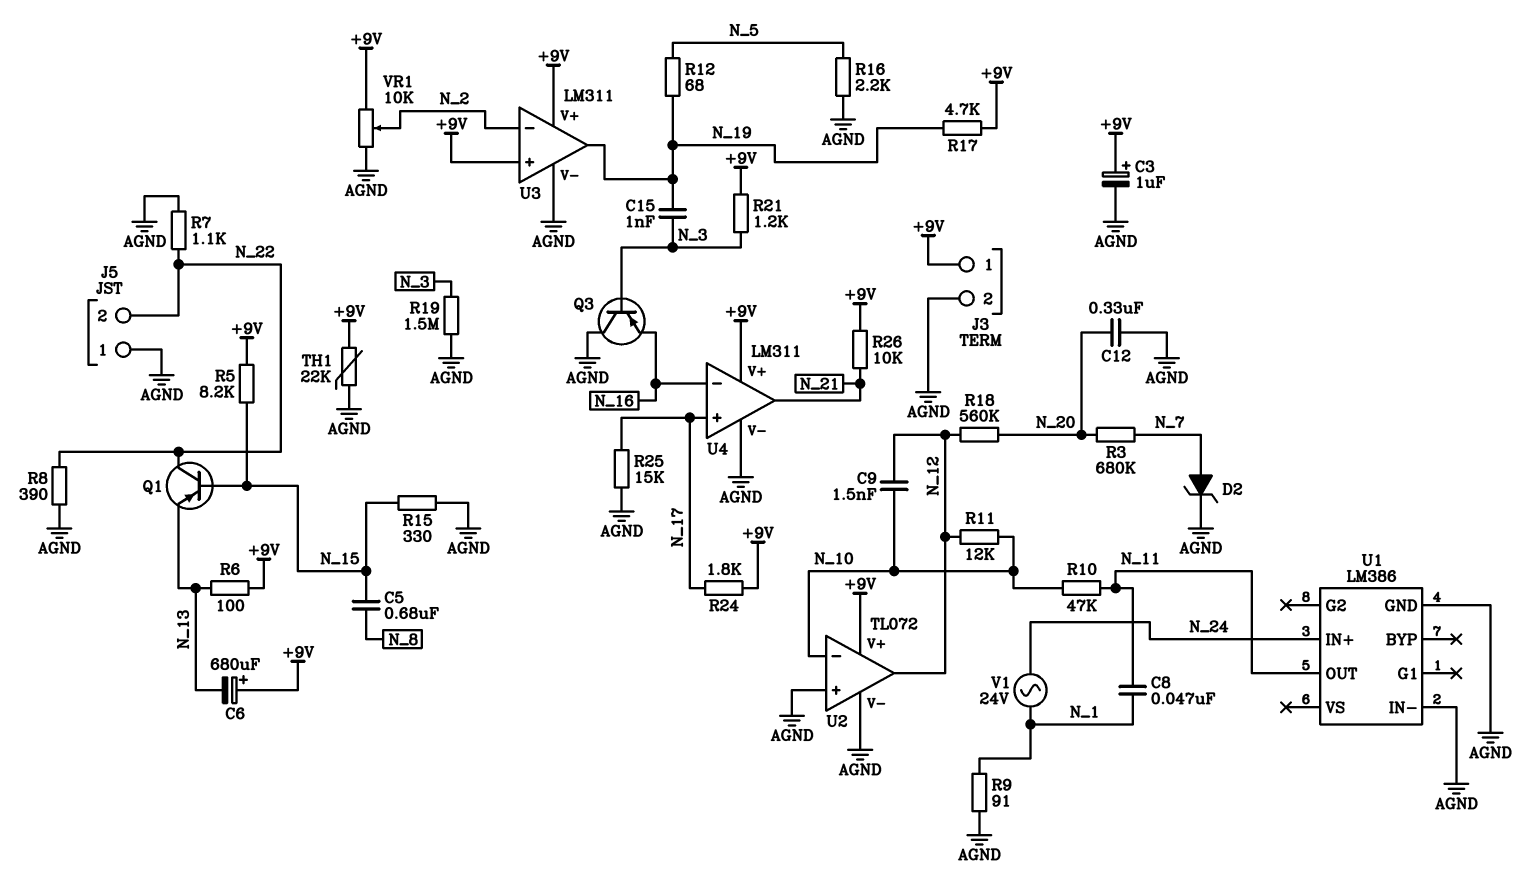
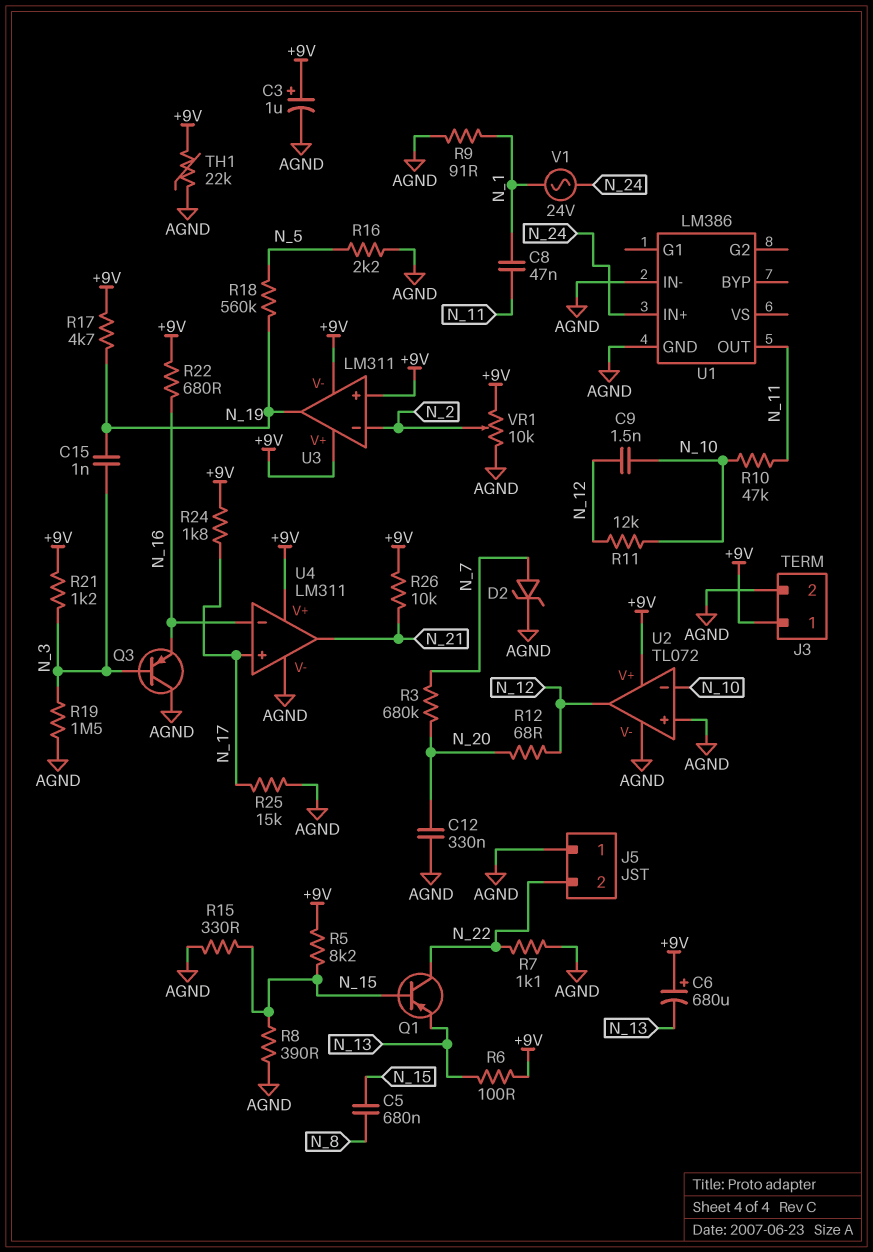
R8: 390 (AGND, N_22) -> 390 (AGND, N_15)
R12: 68 (N_5, N_19) -> 68 (N_12, N_20)
R18: 560k (N_12, N_20) -> 560k (N_5, N_19)
R22: none -> 680 (+9V, N_16)
U3 pin V-: AGND -> +9V

